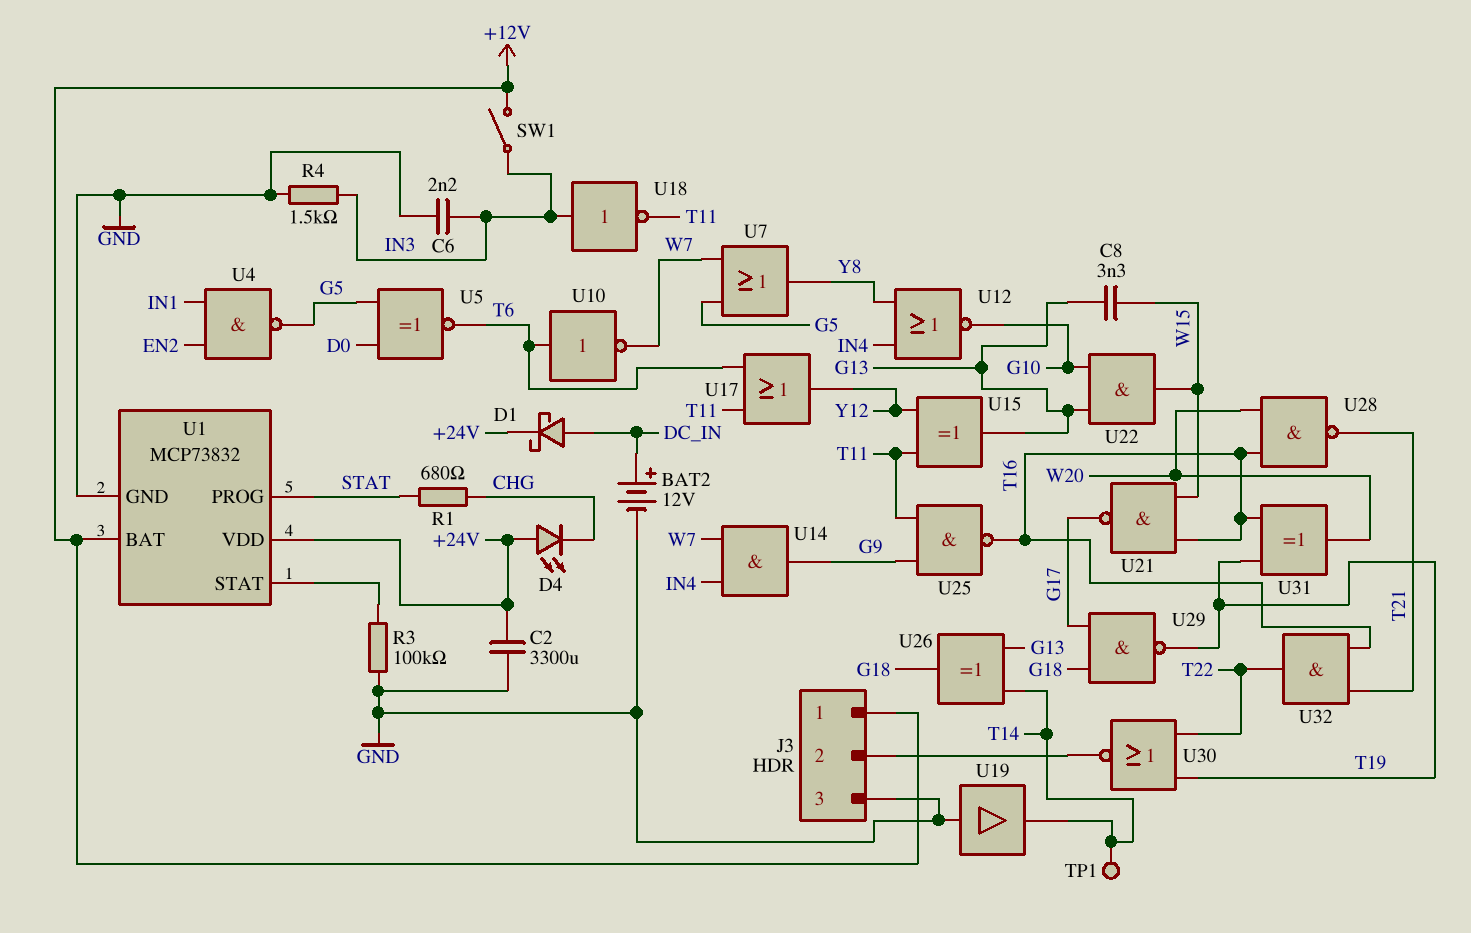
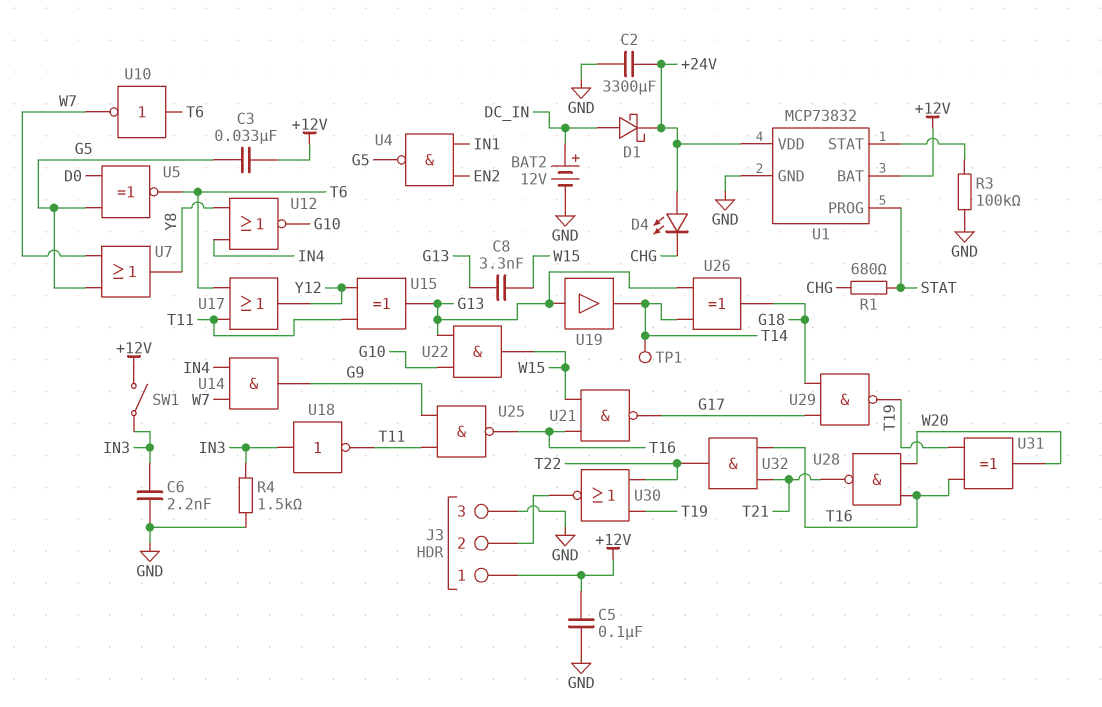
C3: none -> 33nF (+12V, G5)
C5: none -> 100nF (+12V, GND)
U19: buffer (in GND, out T14) -> buffer (in G13, out T14)

